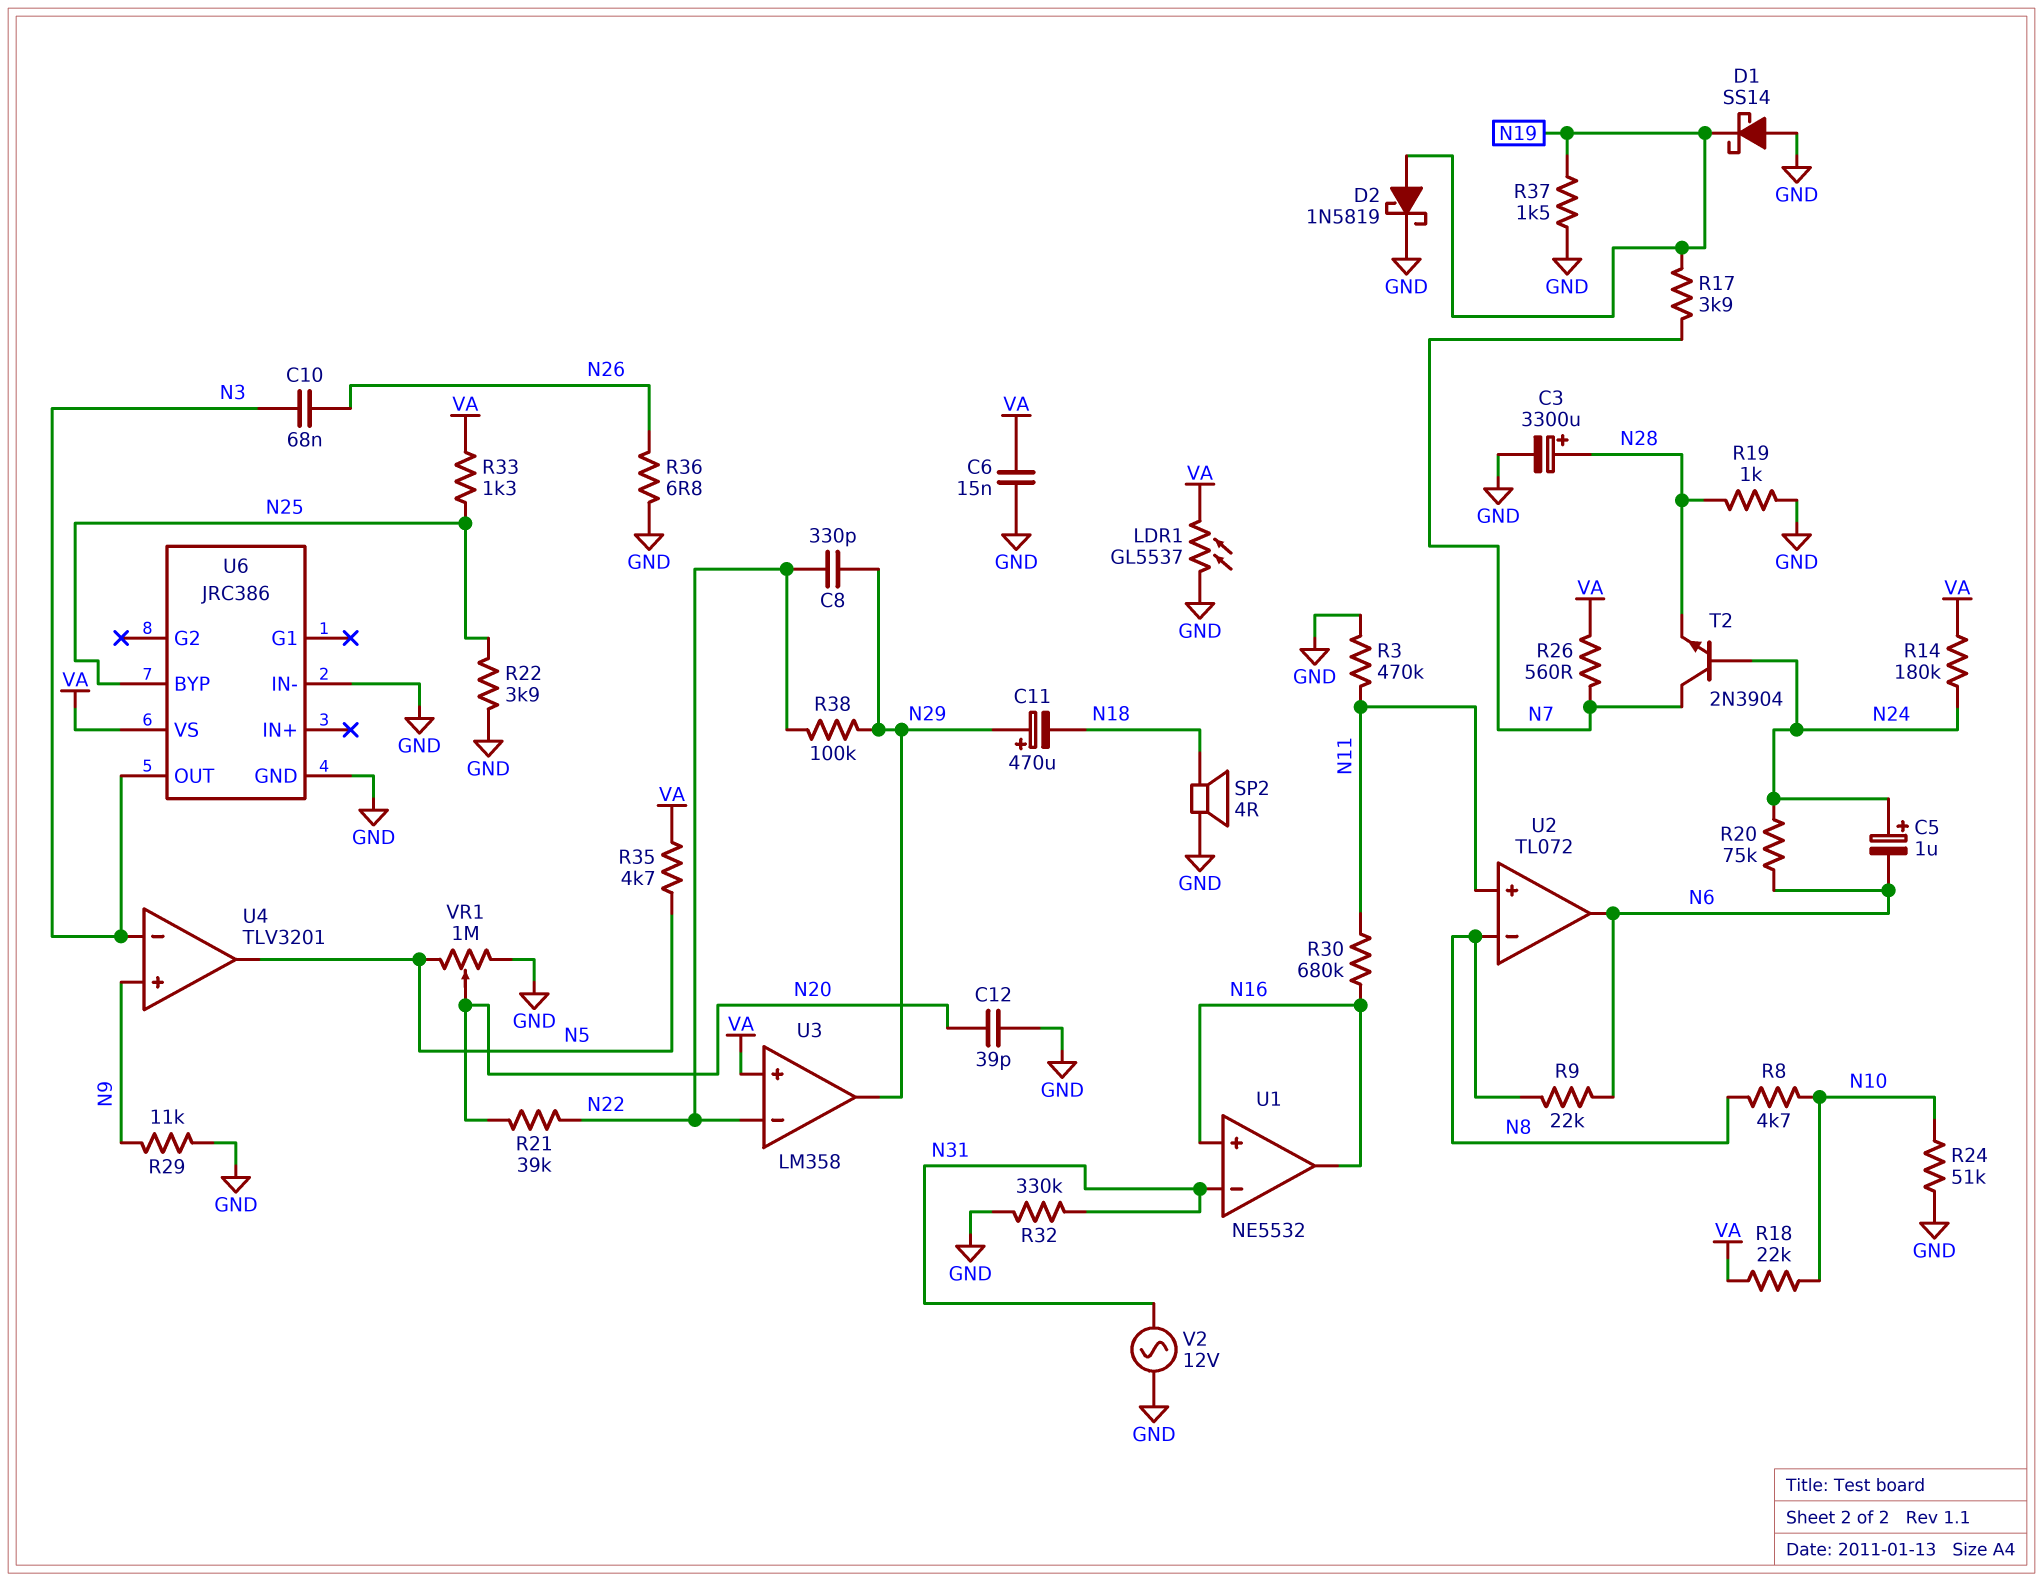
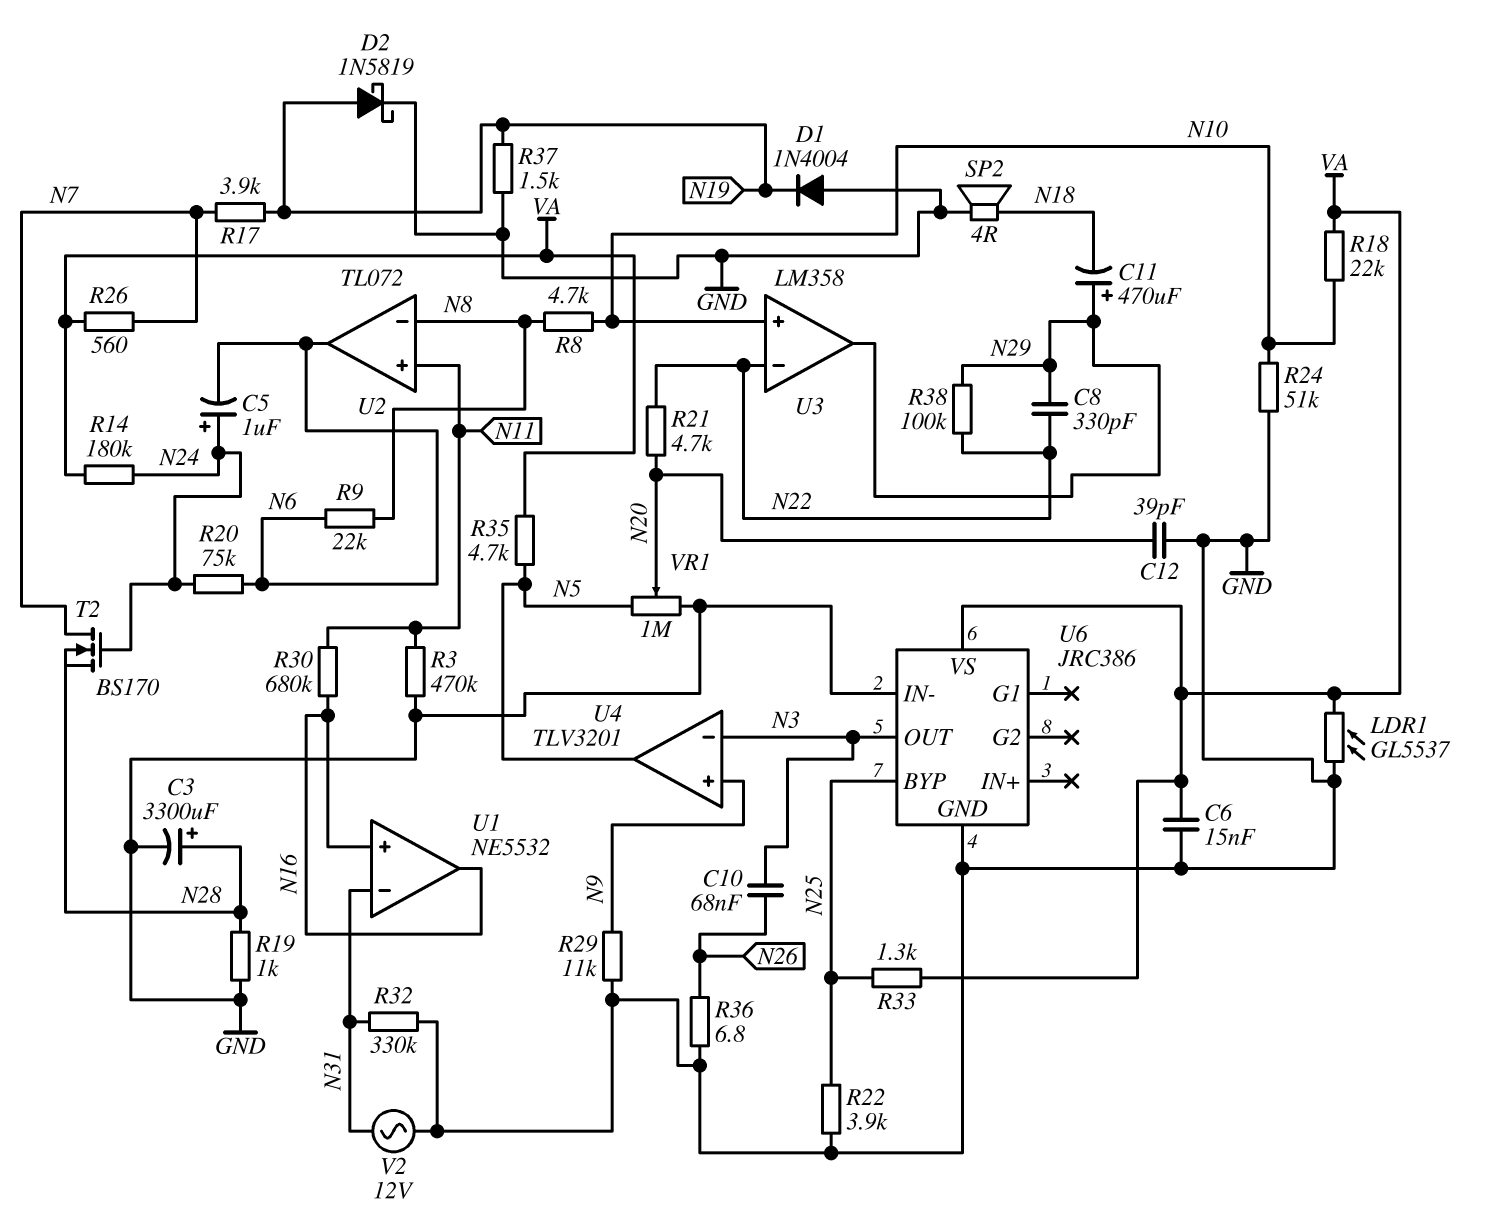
D1: schottky SS14 (A GND, K N19) -> diode 1N4004 (A GND, K N19)
R21: 39k (N20, N22) -> 4.7k (N20, N22)
T2: NPN 2N3904 (B N24, C N7, E N28) -> NMOS BS170 (G N24, D N7, S N28)
U3 pin in+: VA -> N10

